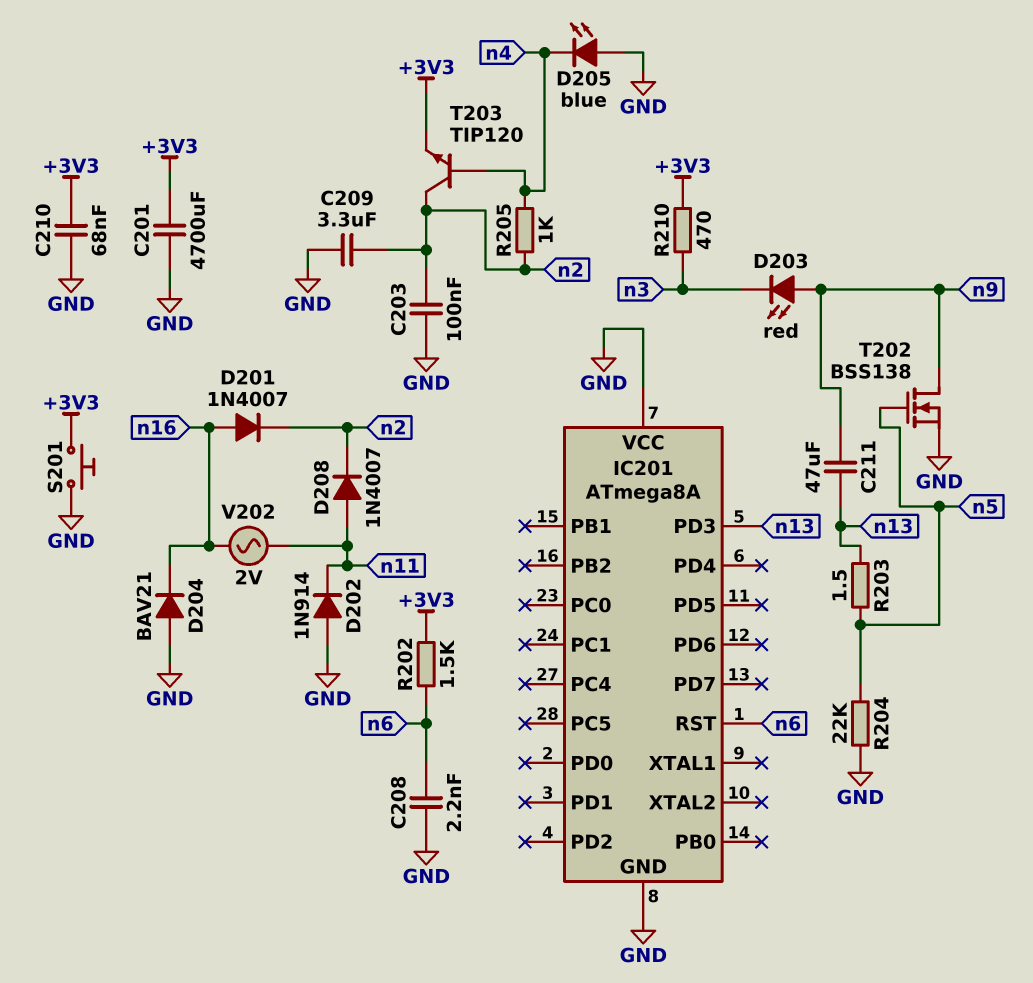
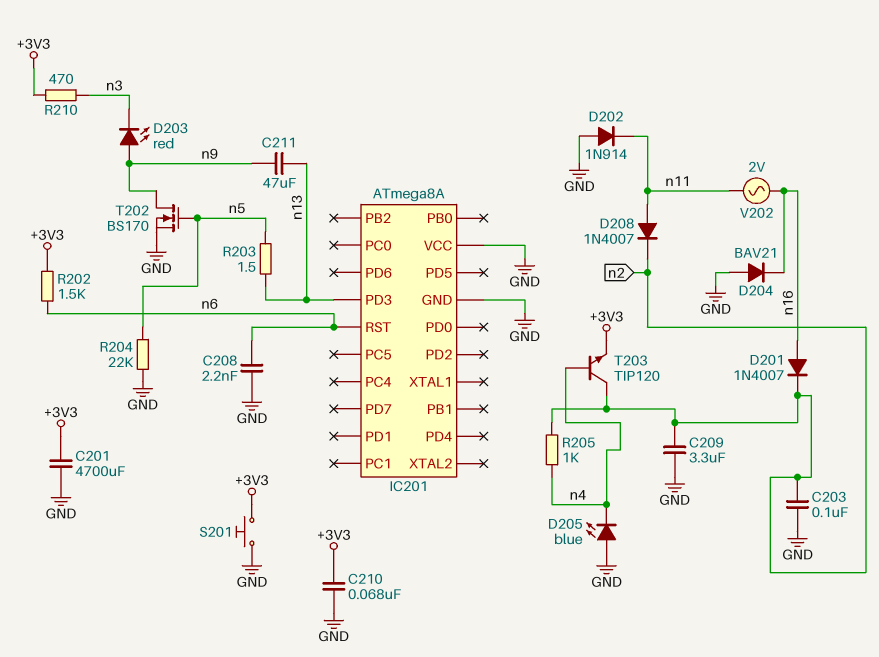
T202: NMOS BSS138 (G n5, D n9, S GND) -> NMOS BS170 (G n5, D n9, S GND)

